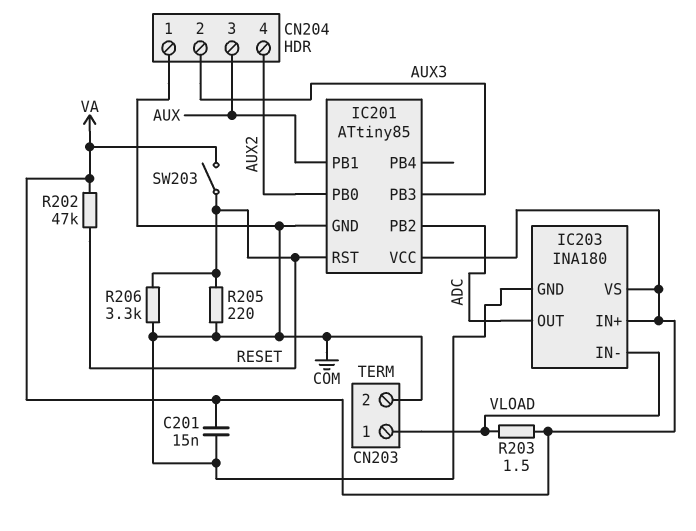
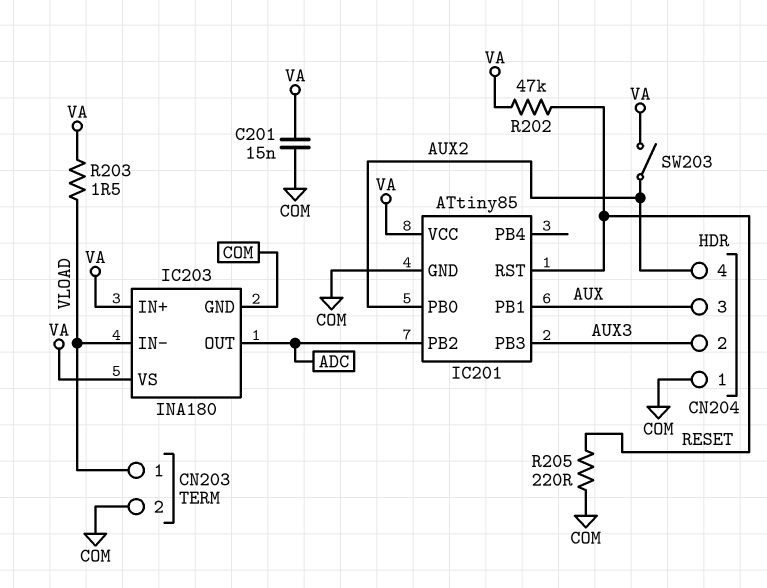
R206: 3.3k (COM, RESET) -> none
SW203: switch (RESET, VA) -> switch (AUX2, VA)

